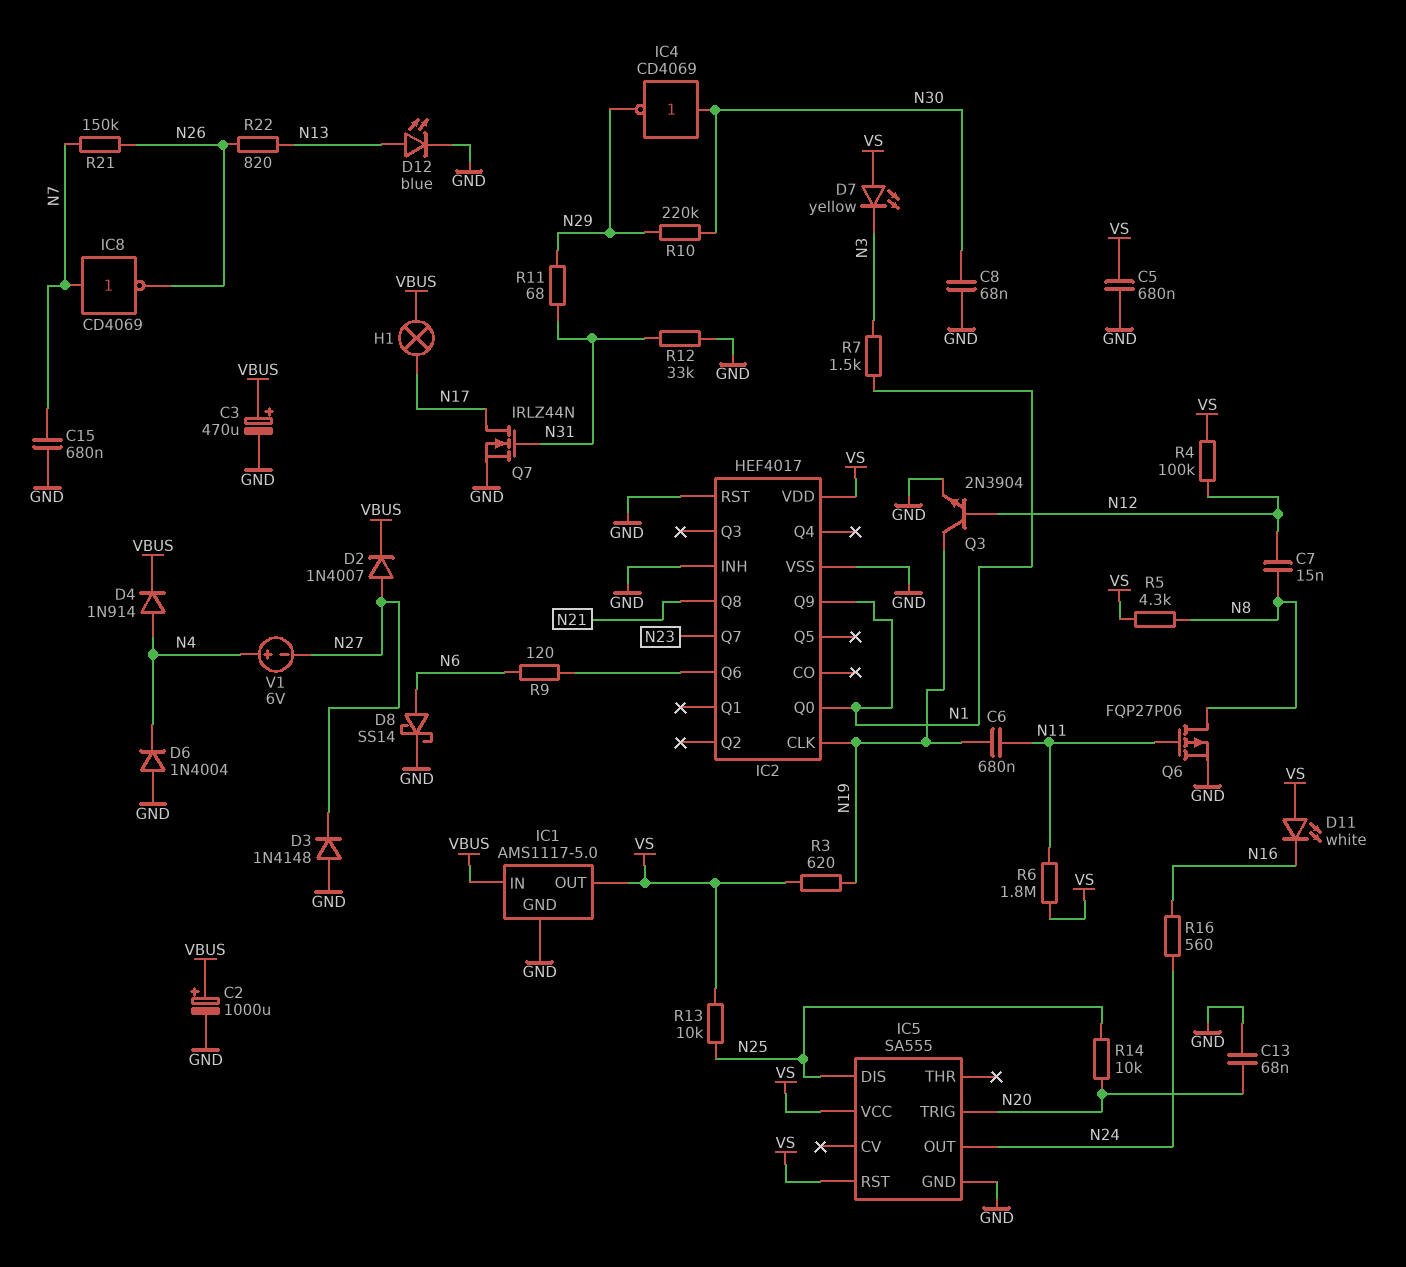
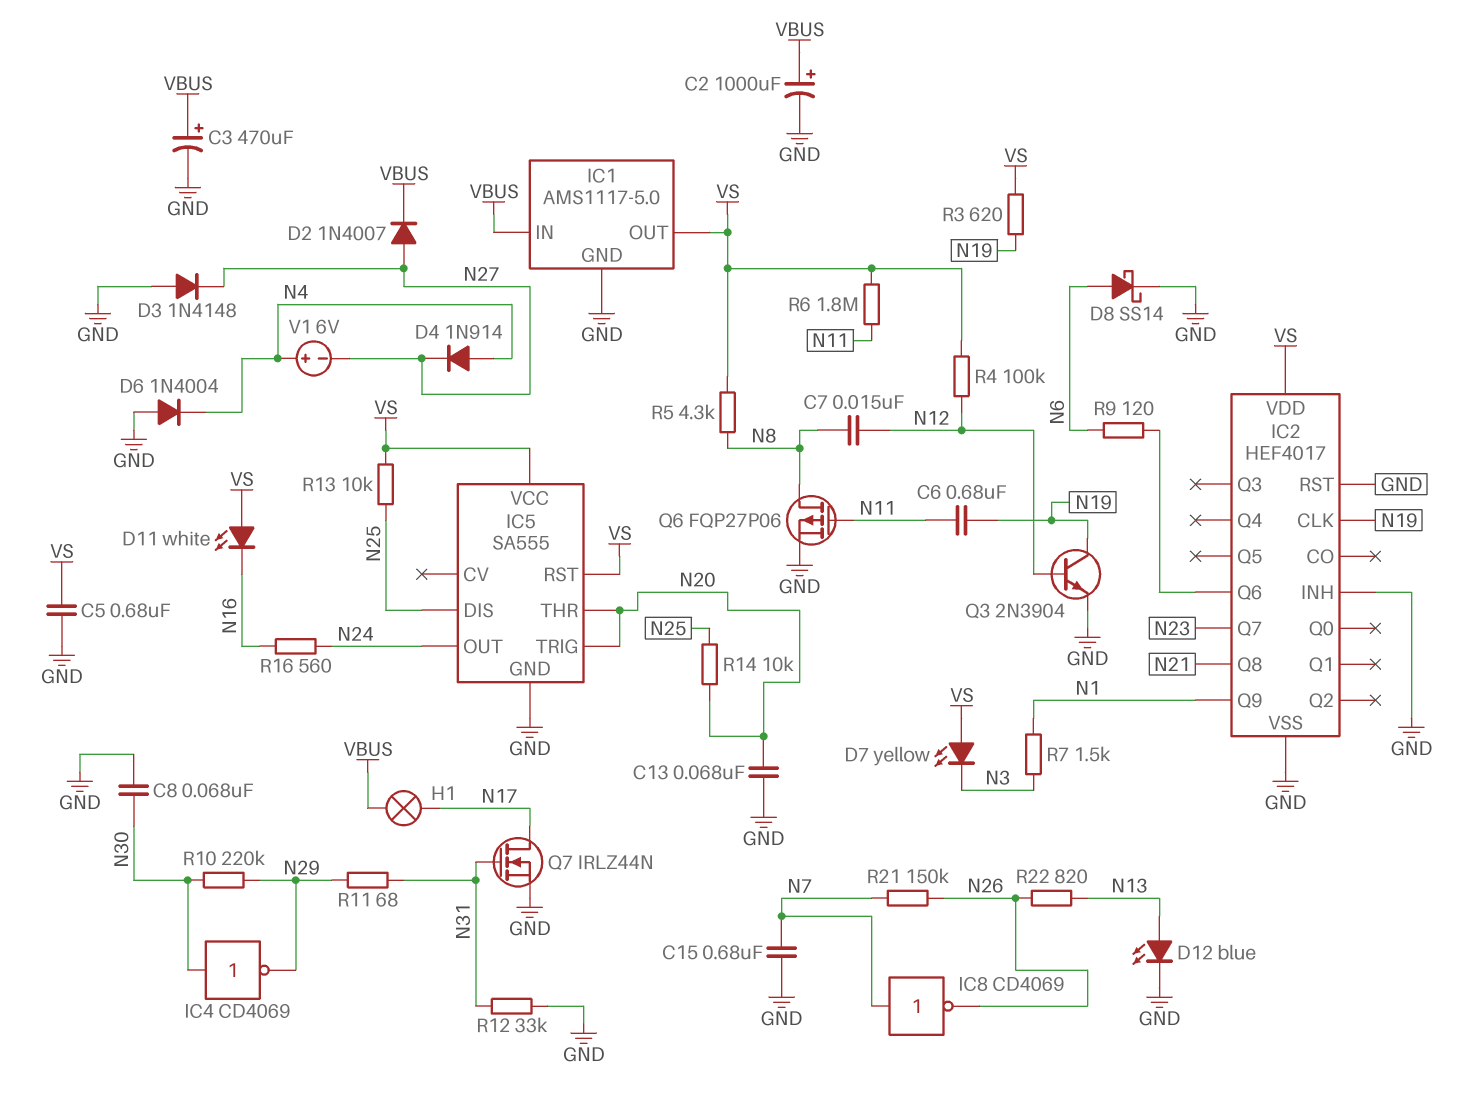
D4: diode 1N914 (A N4, K VBUS) -> diode 1N914 (A N4, K N27)
IC2 pin Q0: N1 -> none
IC5 pin THR: none -> N20

